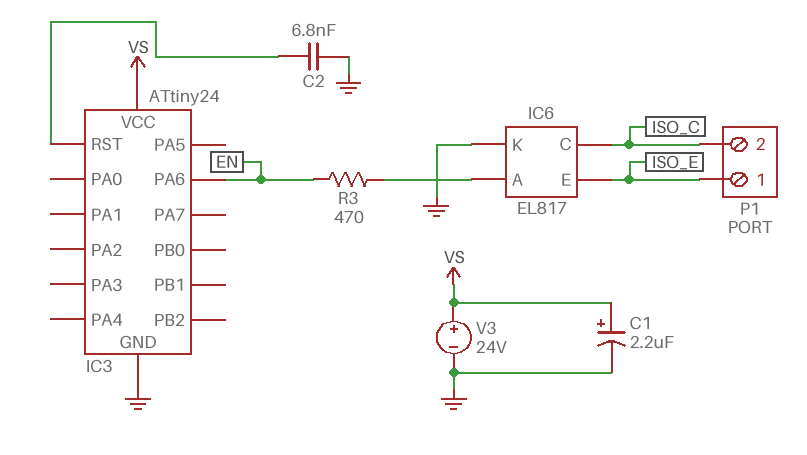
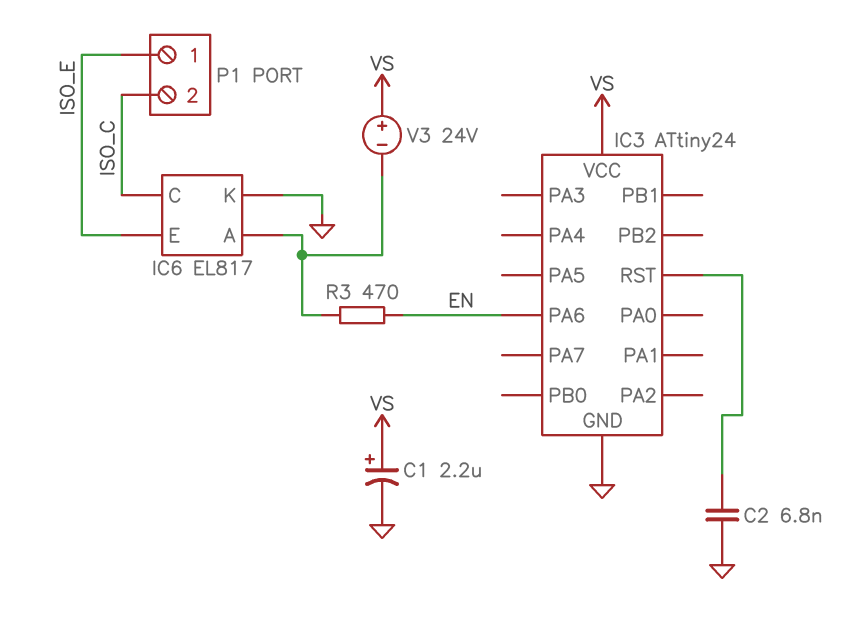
V3: 24V (plus VS, minus GND) -> 24V (plus VS, minus IC6/A)

